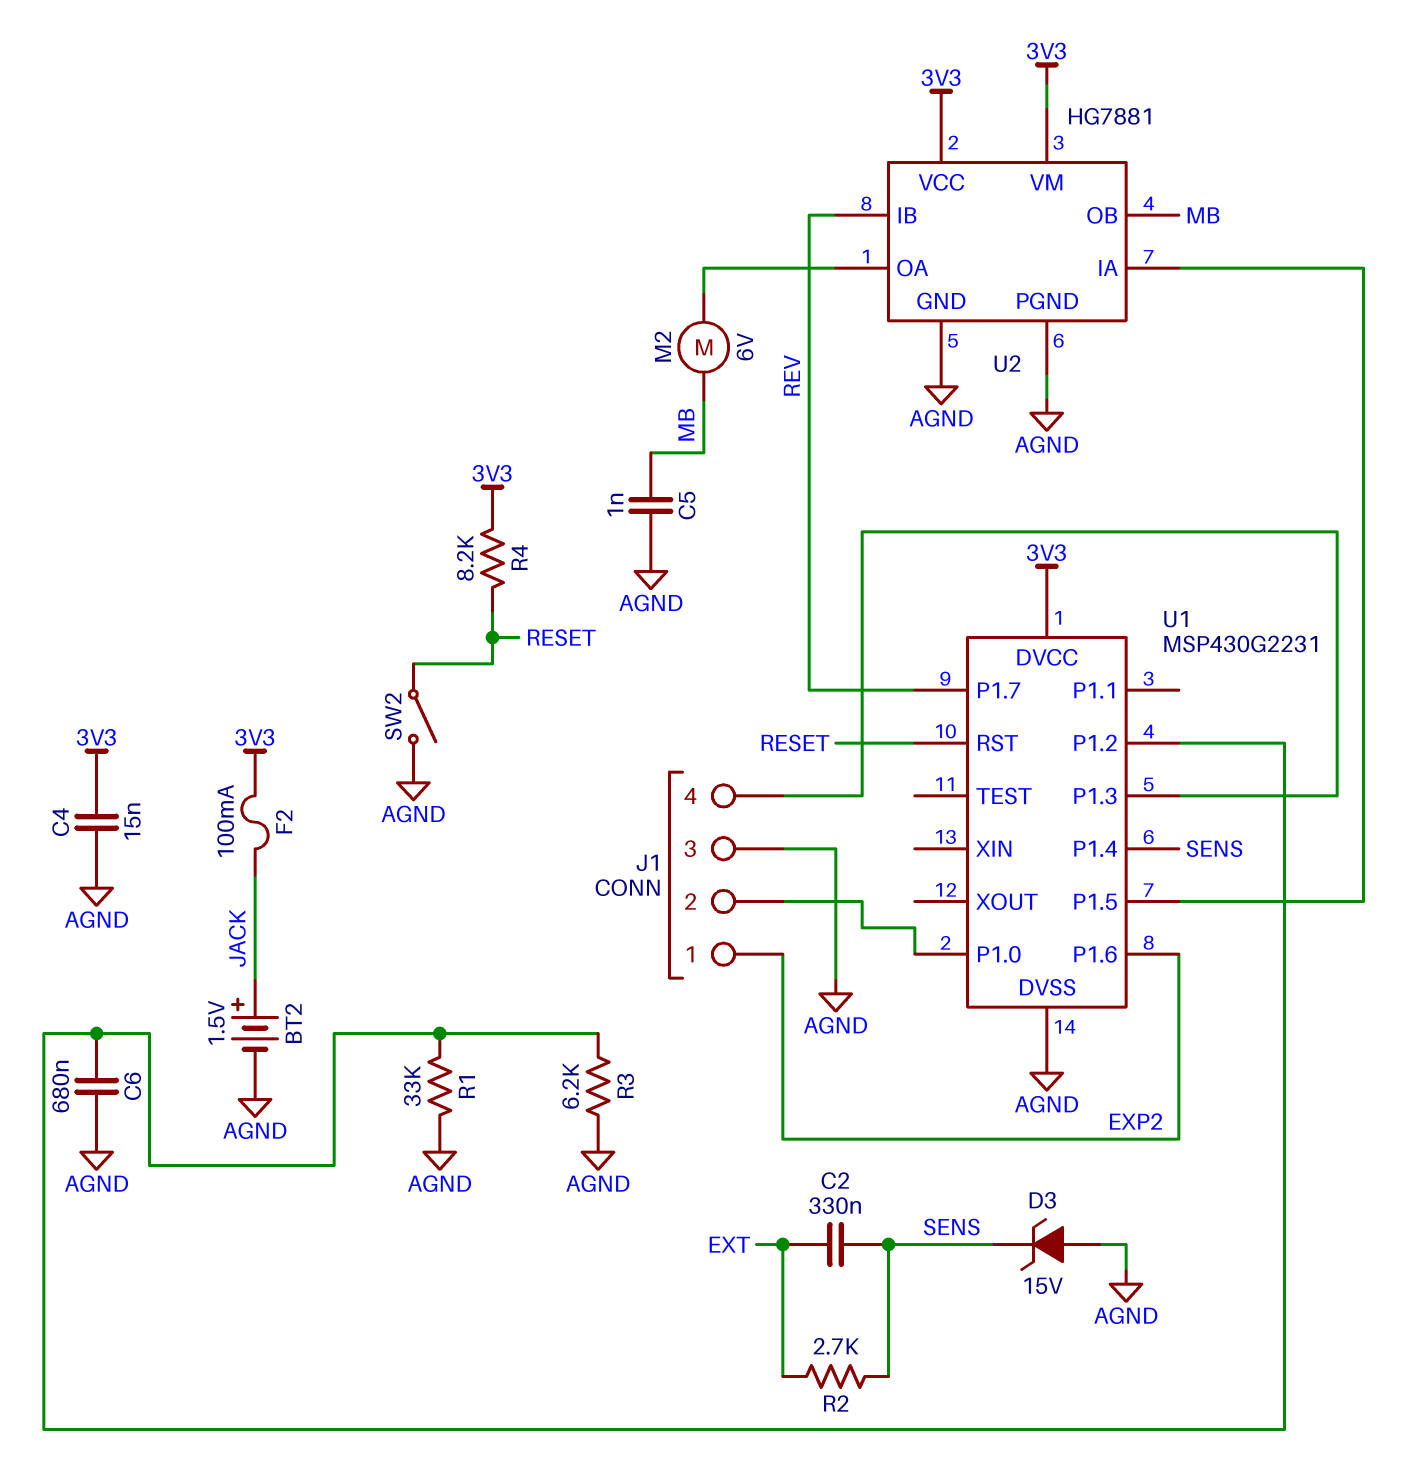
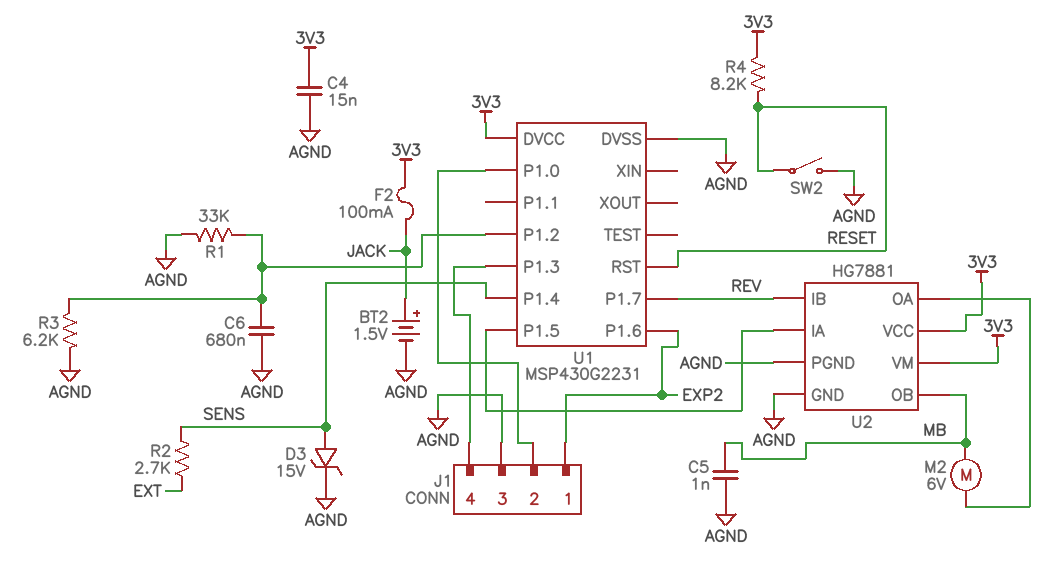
C2: 330nF (EXT, SENS) -> none
D3: zener 15V (A AGND, K SENS) -> zener 15V (A SENS, K AGND)

